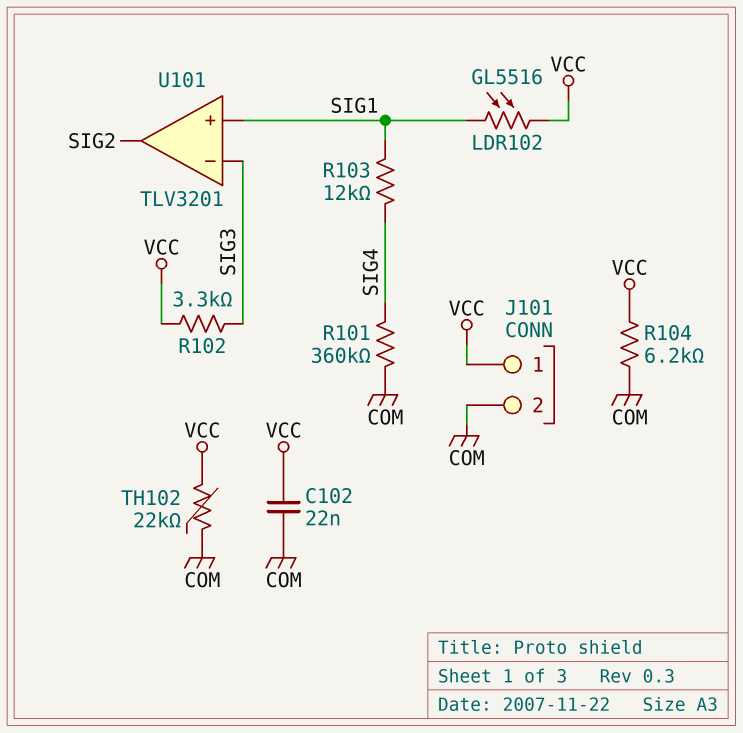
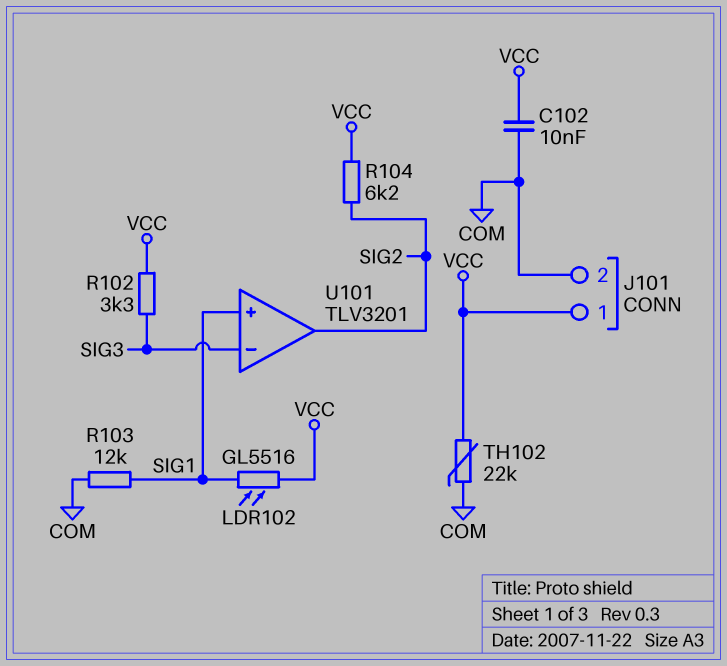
C102: 22nF (COM, VCC) -> 10nF (COM, VCC)
R101: 360k (COM, SIG4) -> none
R103: 12k (SIG1, SIG4) -> 12k (COM, SIG1)
R104: 6.2k (COM, VCC) -> 6.2k (SIG2, VCC)

